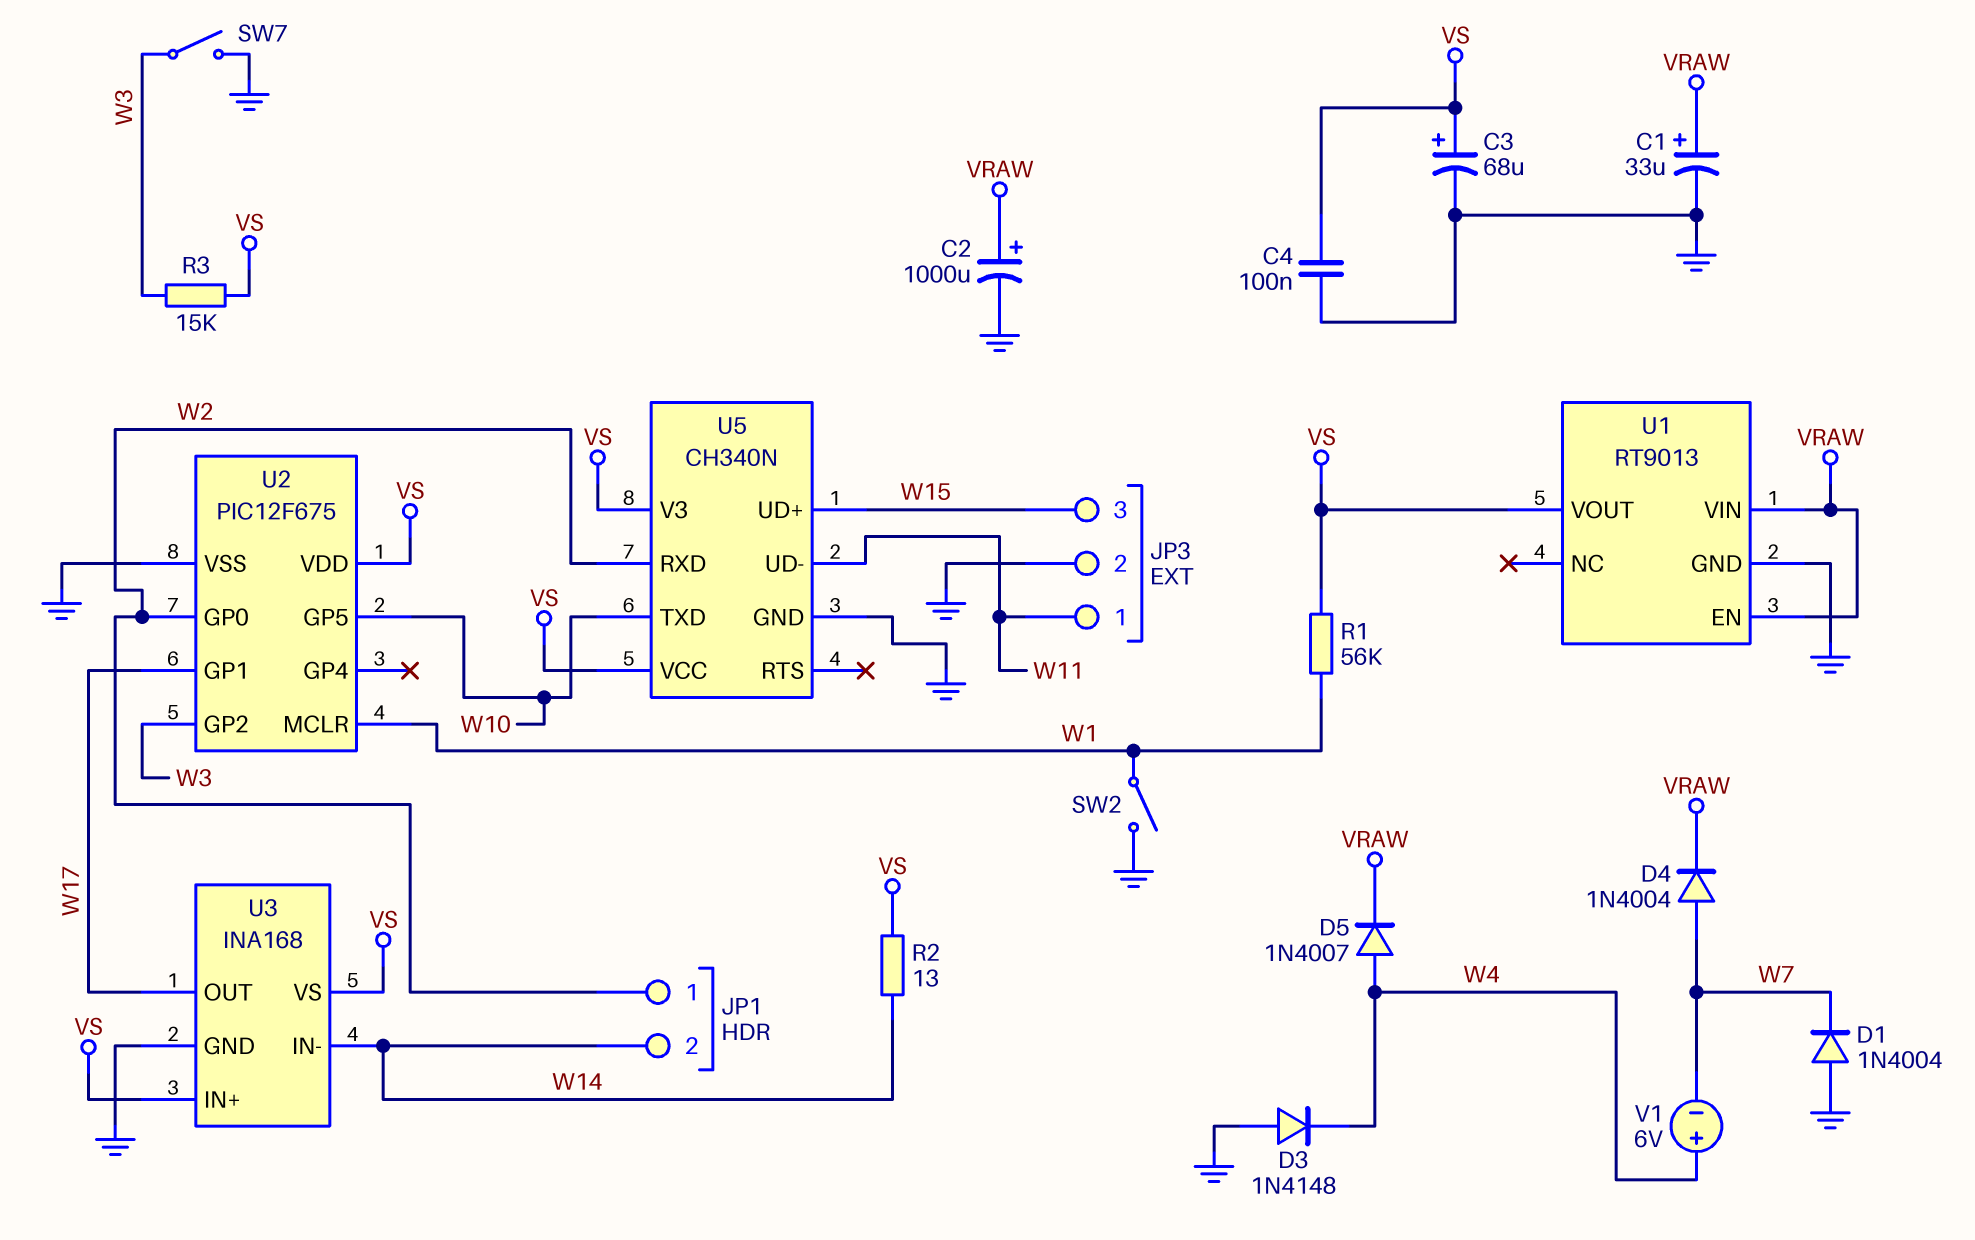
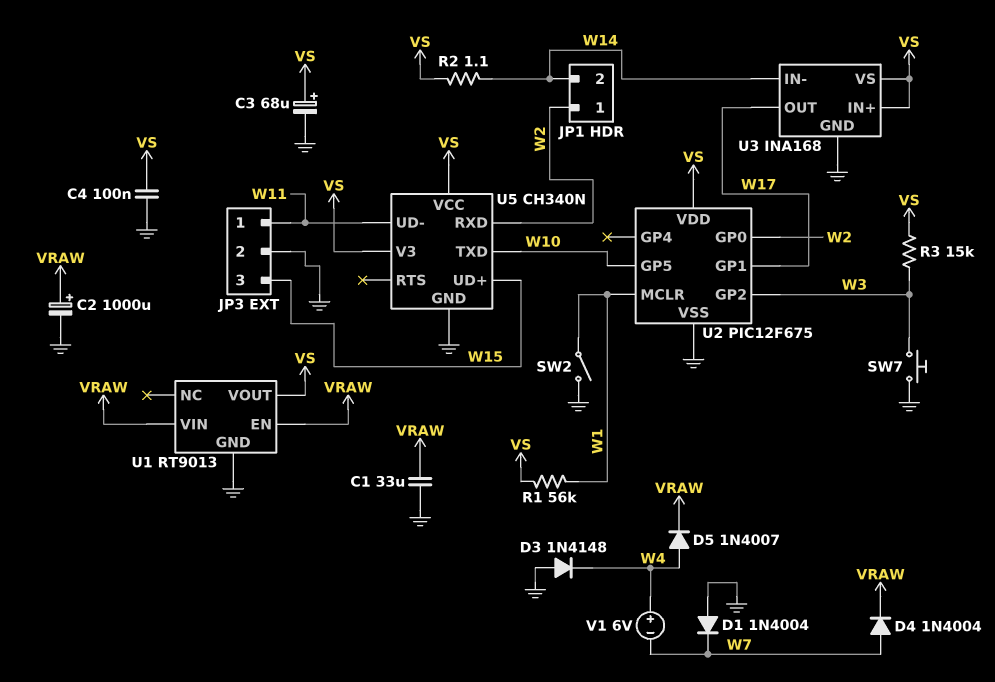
C1: 33uF (plus VRAW, minus GND) -> 33uF (GND, VRAW)
R2: 13 (VS, W14) -> 1.1 (VS, W14)
SW7: switch (GND, W3) -> button (GND, W3)

